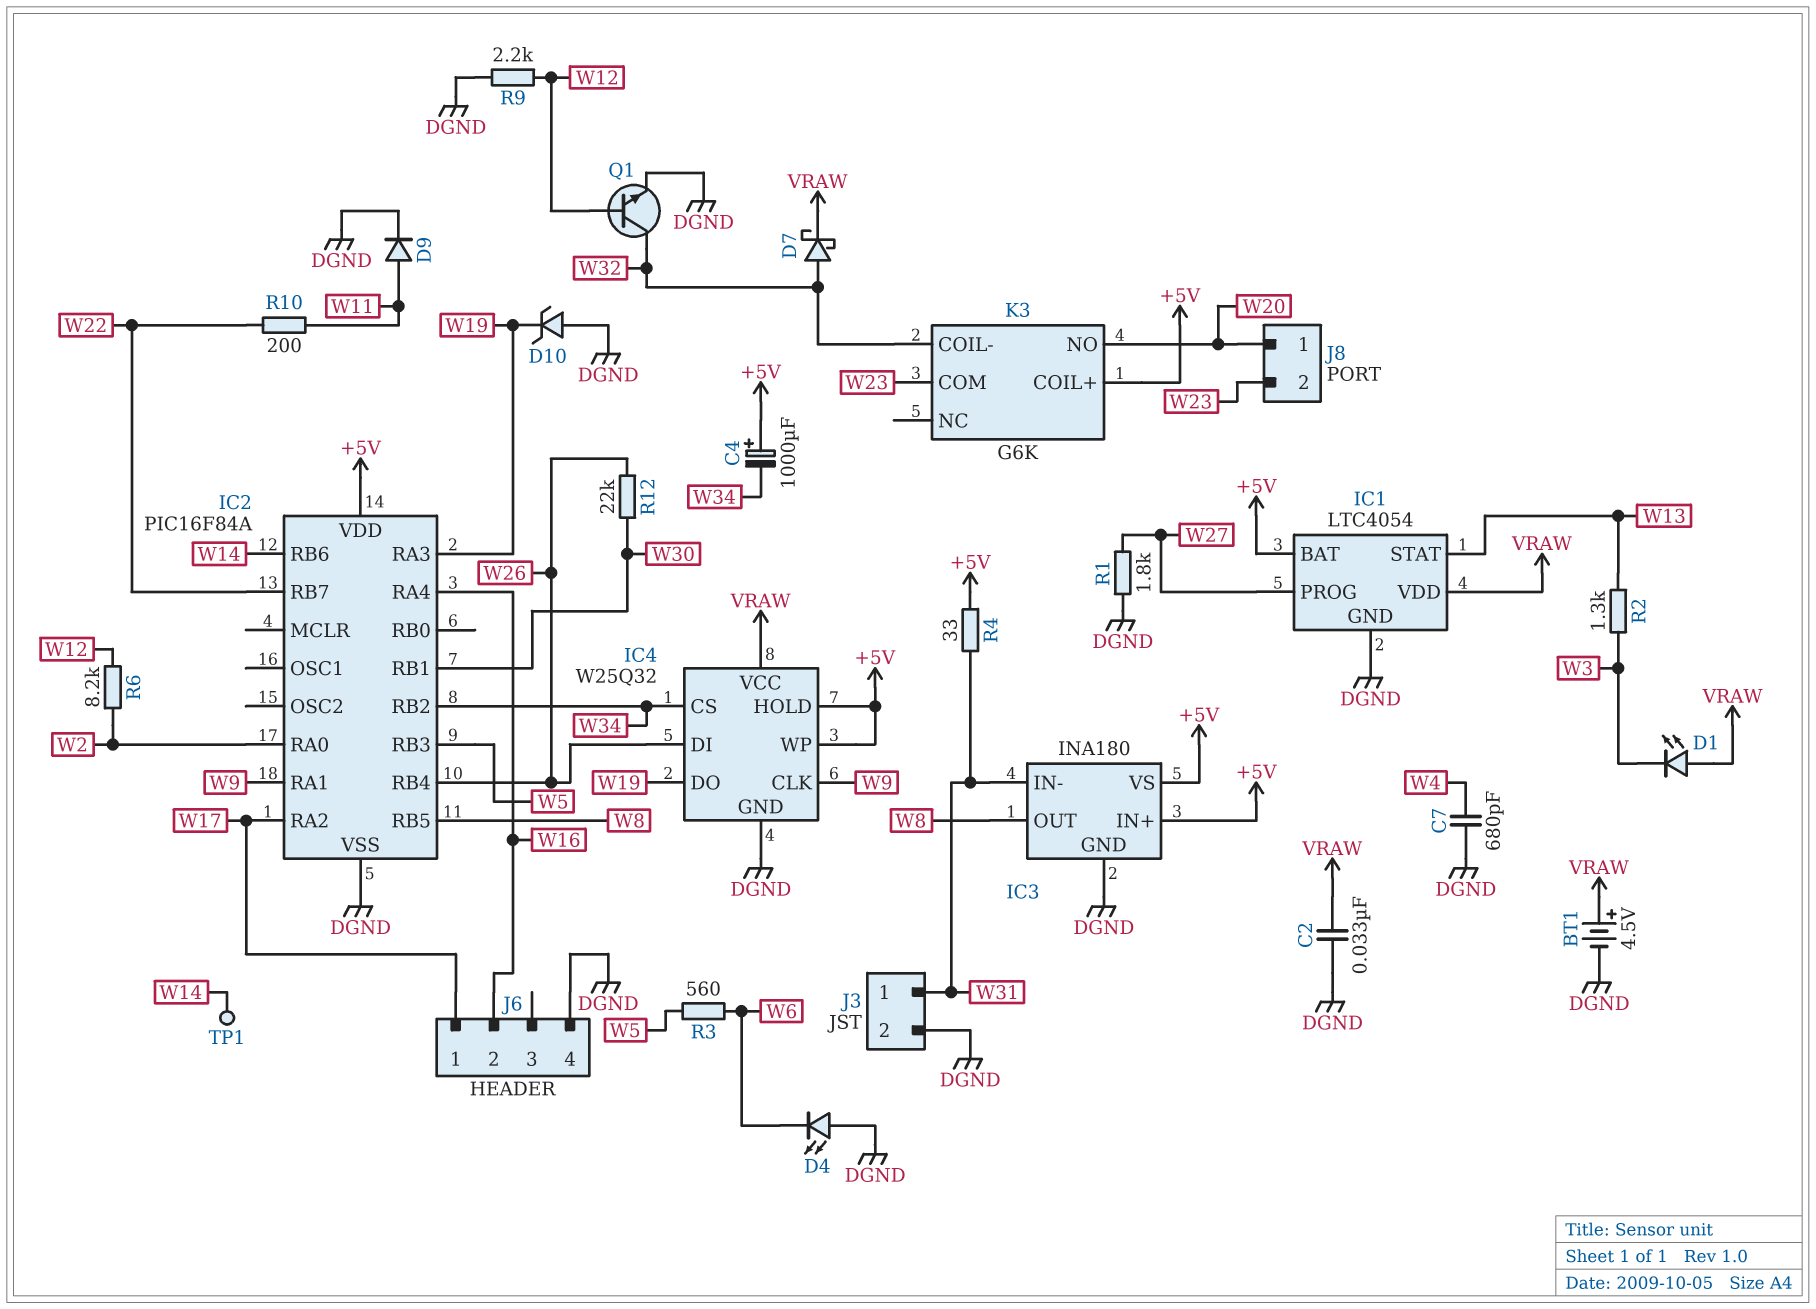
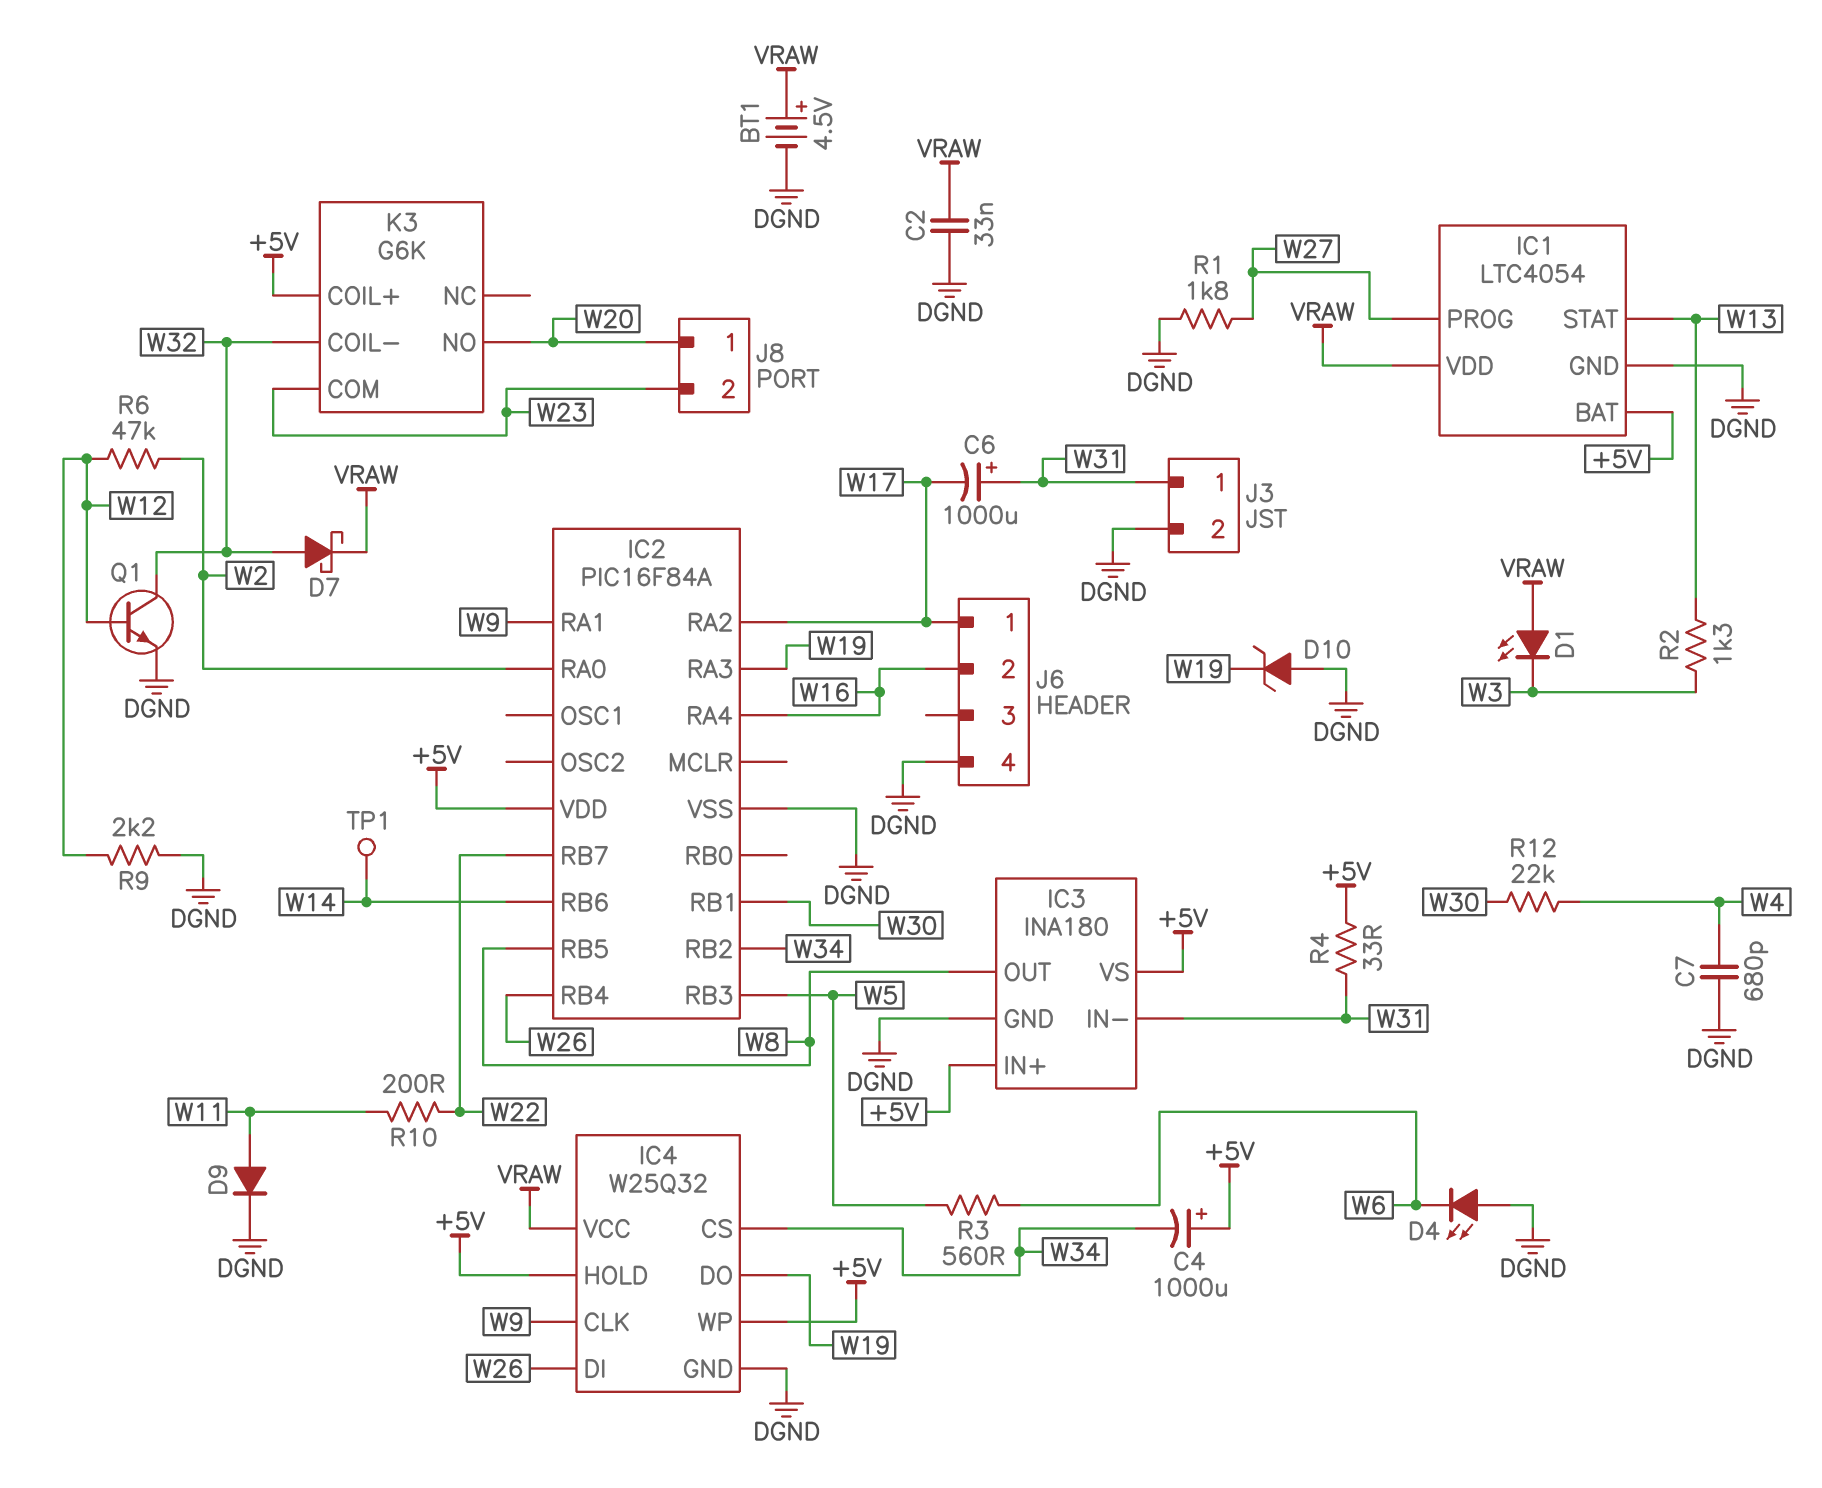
C6: none -> 1000uF (plus W31, minus W17)
R6: 8.2k (W2, W12) -> 47k (W2, W12)
R12: 22k (W26, W30) -> 22k (W4, W30)

